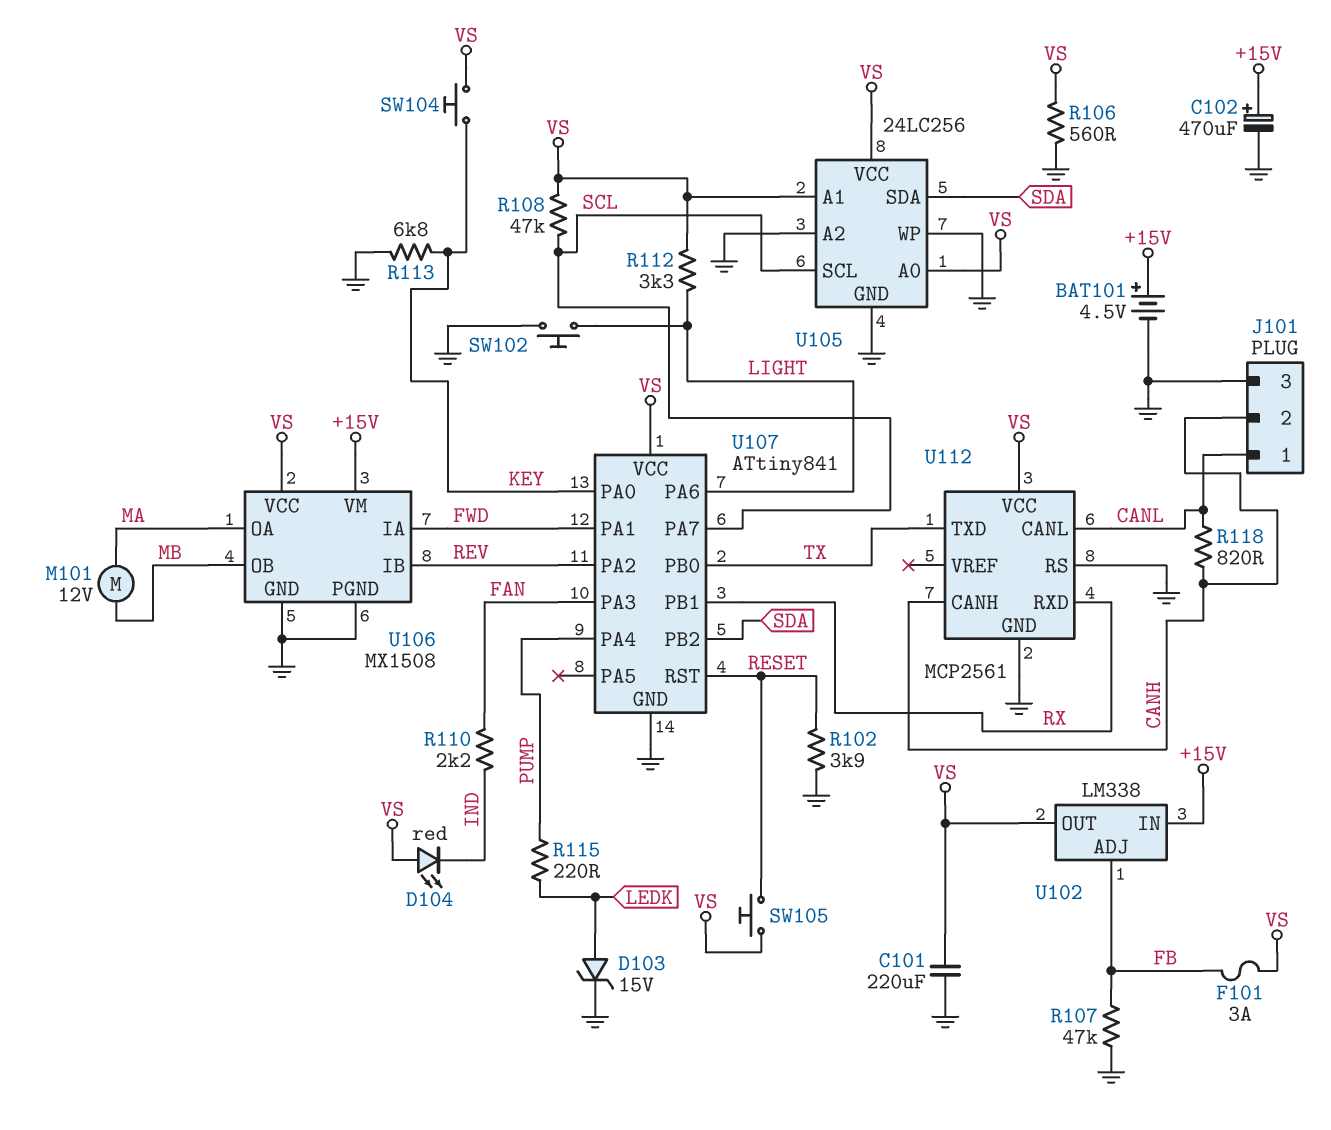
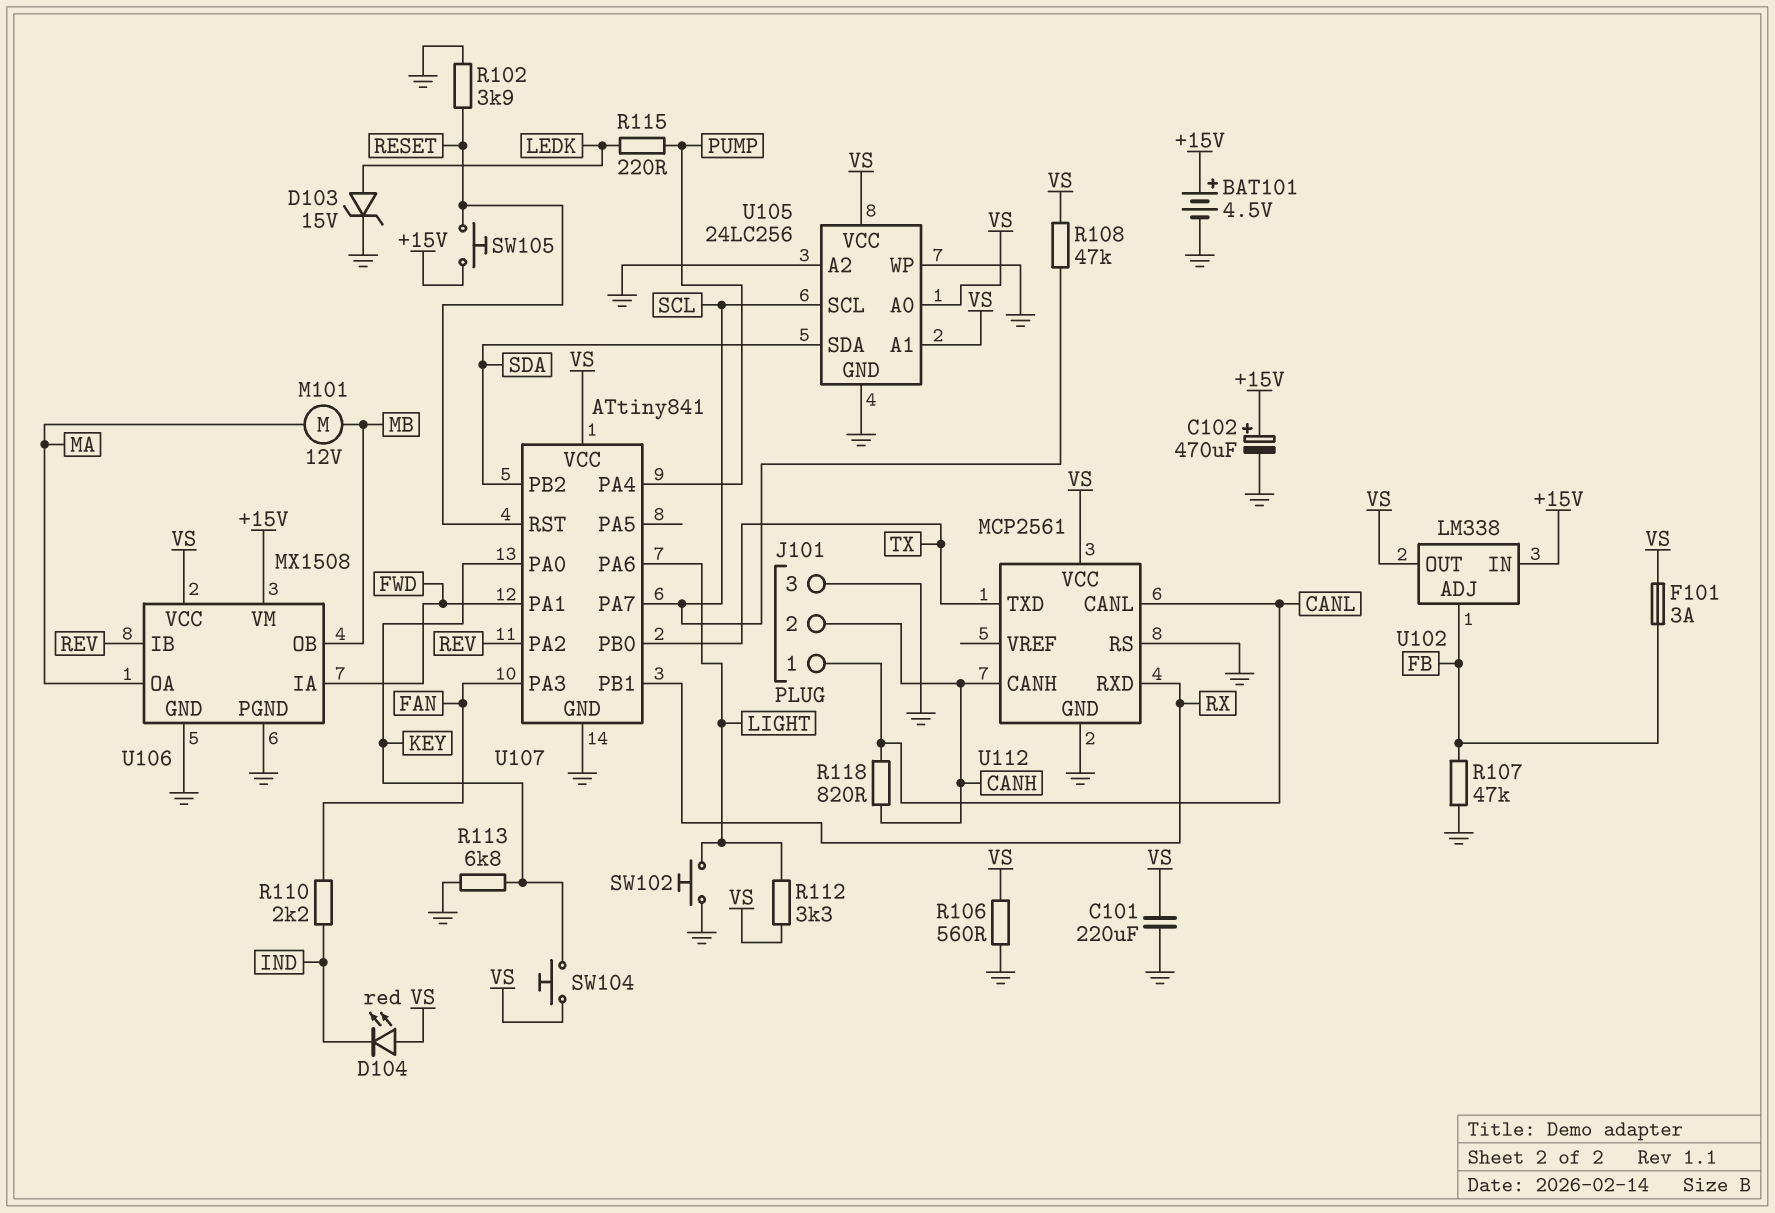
SW105: button (RESET, VS) -> button (+15V, RESET)

